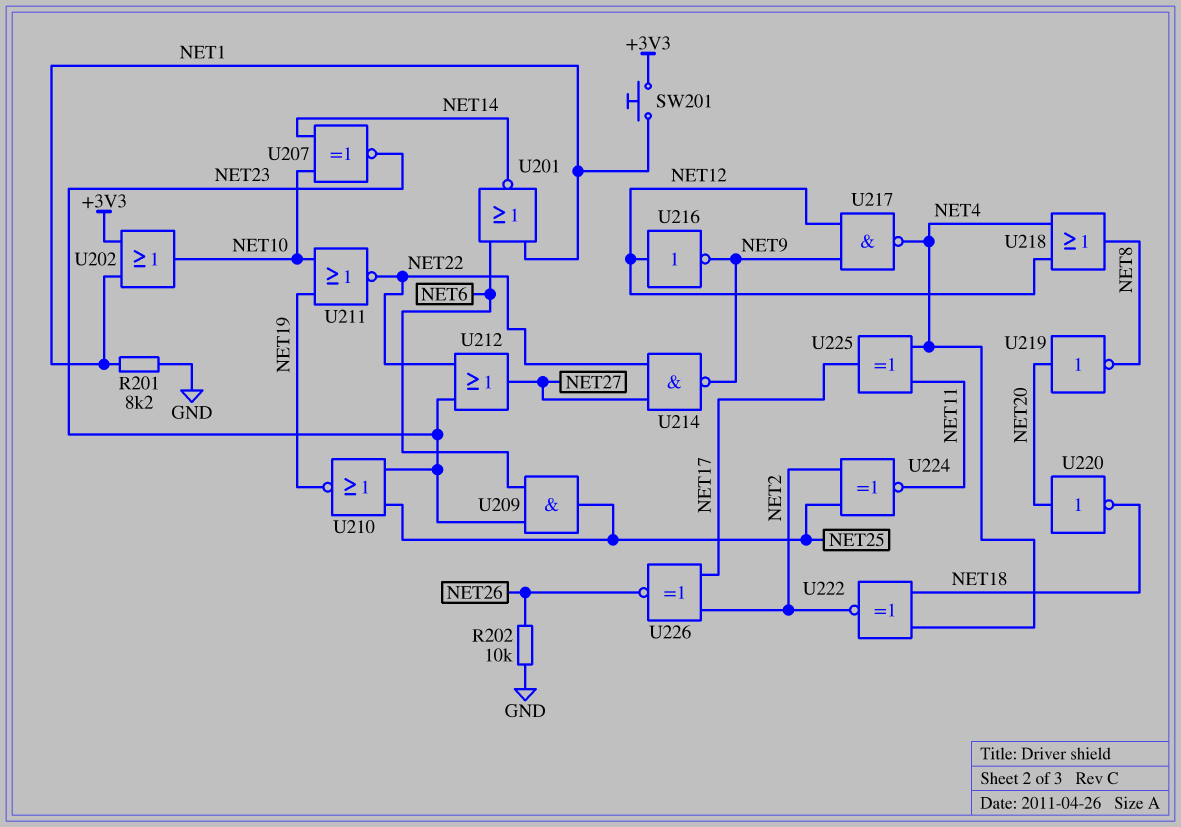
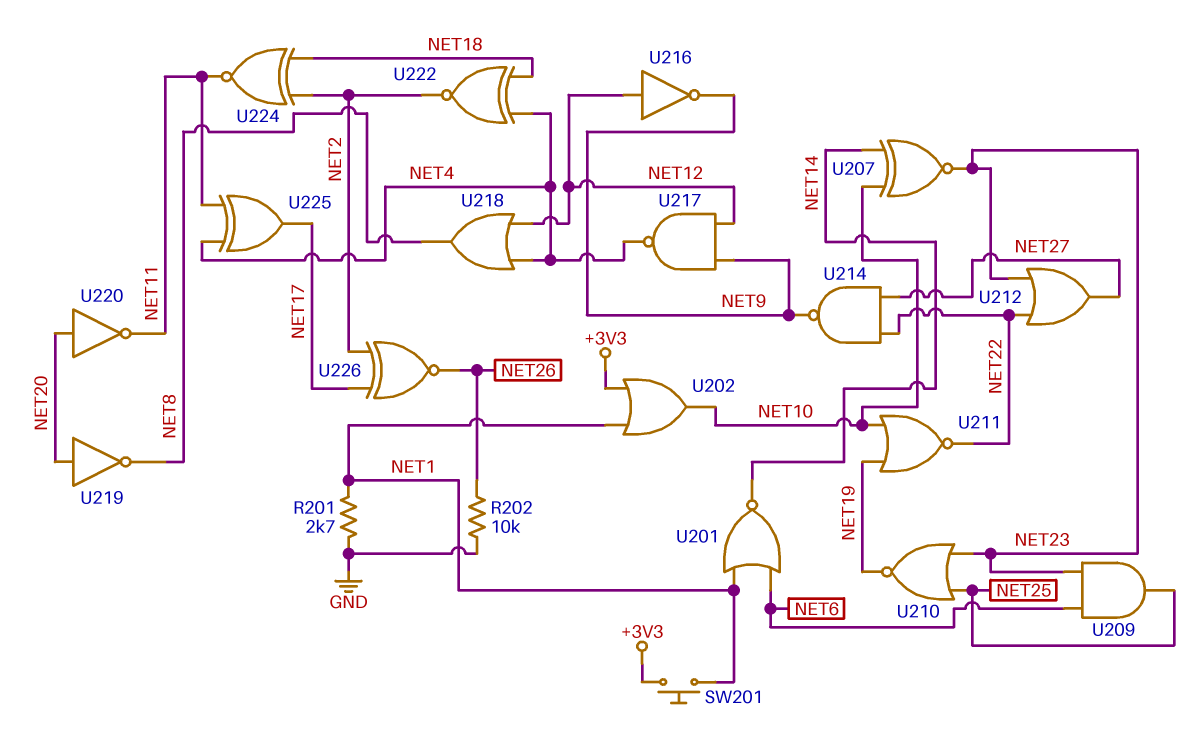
R201: 8.2k (GND, NET1) -> 2.7k (GND, NET1)
U220: NOT (in NET20, out NET18) -> NOT (in NET20, out NET11)
U224: XNOR (in NET2, in NET25, out NET11) -> XNOR (in NET2, in NET18, out NET11)

